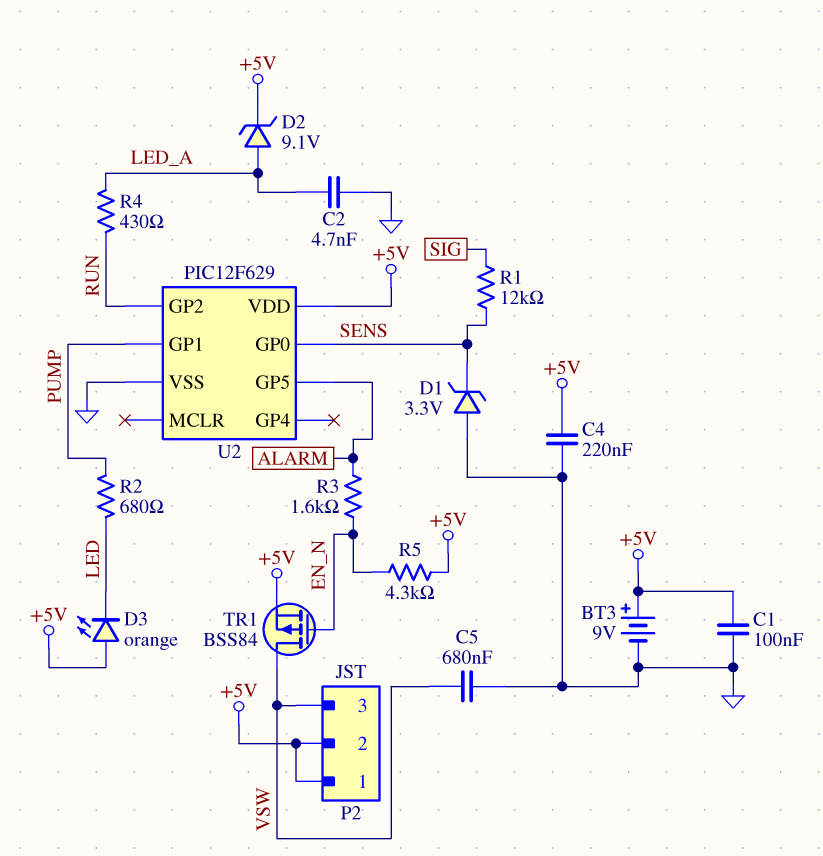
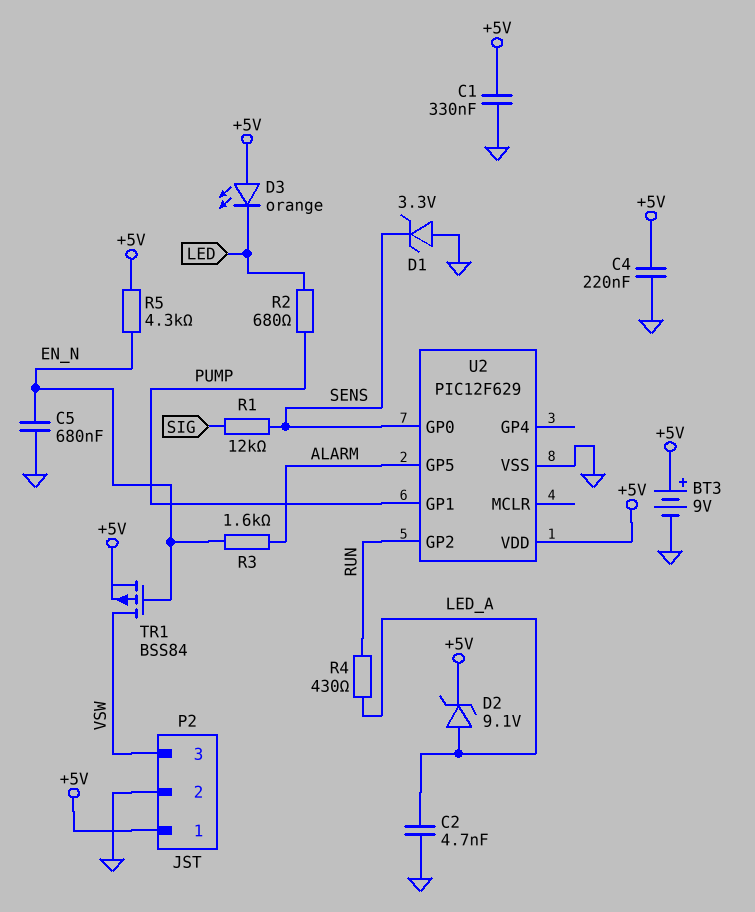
C1: 100nF (+5V, GND) -> 330nF (+5V, GND)
C5: 680nF (GND, VSW) -> 680nF (EN_N, GND)
P2 pin 2: +5V -> GND

